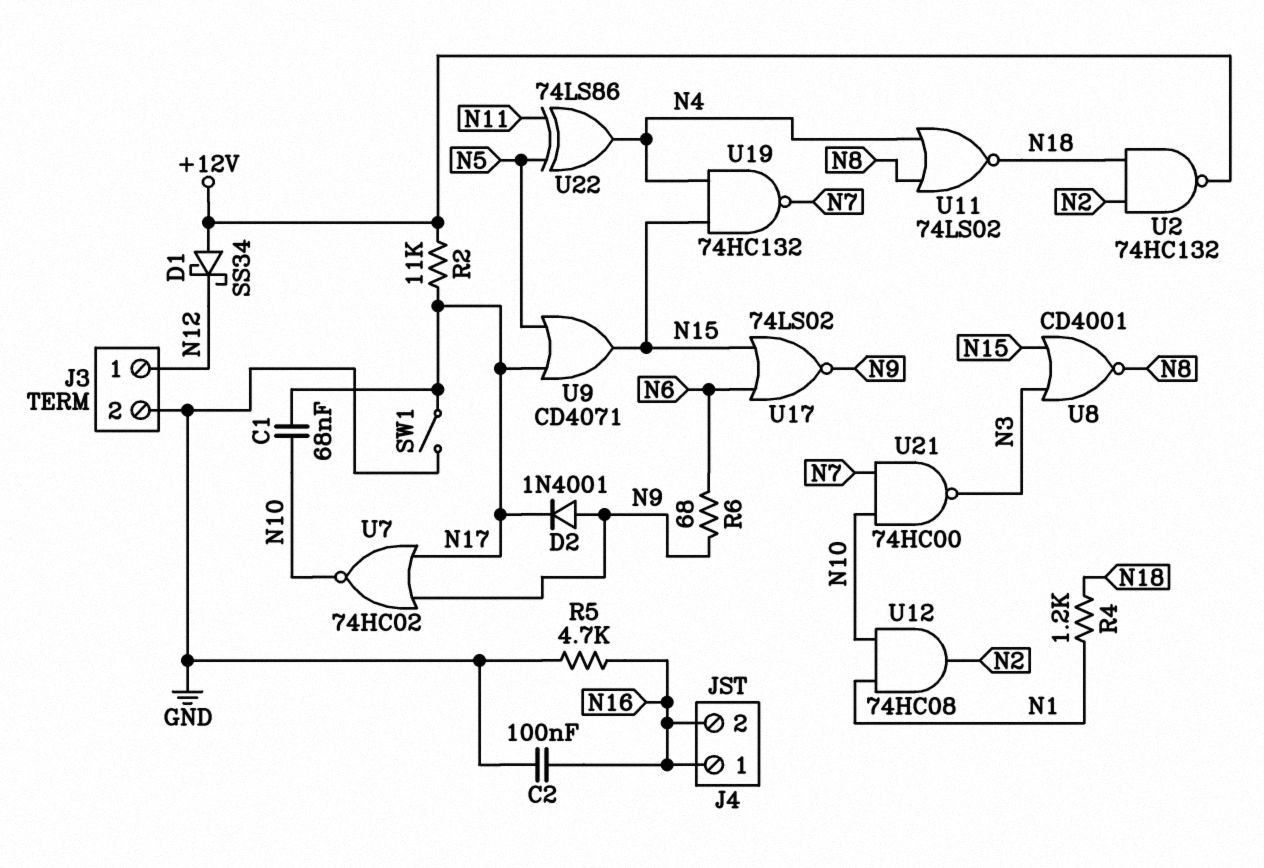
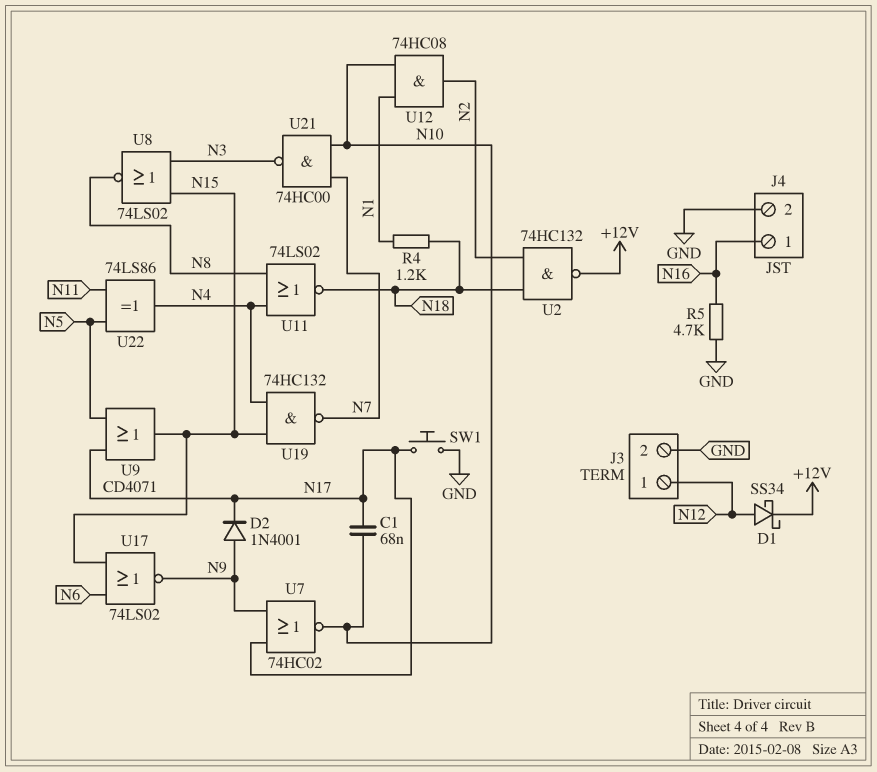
C2: 100nF (GND, N16) -> none
D1: schottky SS34 (A +12V, K N12) -> schottky SS34 (A N12, K +12V)
J4 pin 2: N16 -> GND
R2: 11k (+12V, N17) -> none
R6: 68 (N6, N9) -> none
SW1: switch (GND, N17) -> button (GND, N17)
U8: NOR CD4001 (in N3, in N15, out N8) -> NOR 74LS02 (in N3, in N15, out N8)

